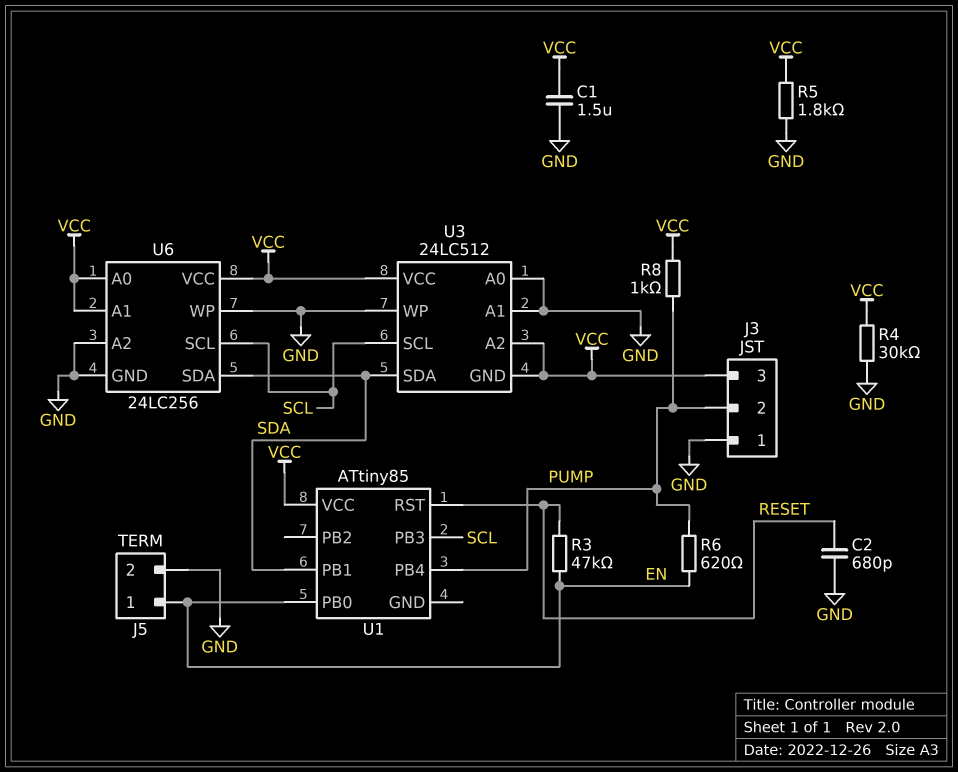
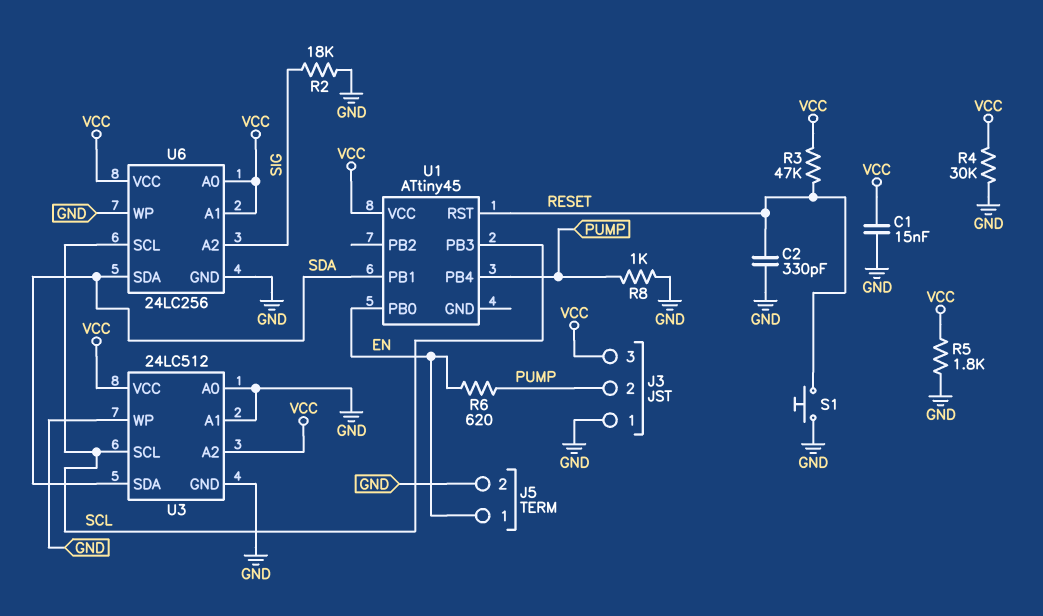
C1: 1.5uF (GND, VCC) -> 15nF (GND, VCC)
C2: 680pF (GND, RESET) -> 330pF (GND, RESET)
R2: none -> 18k (GND, SIG)
R3: 47k (EN, RESET) -> 47k (RESET, VCC)
R8: 1k (PUMP, VCC) -> 1k (GND, PUMP)
S1: none -> button (GND, RESET)
U1: ATtiny85 -> ATtiny45
U3 pin GND: VCC -> GND
U6 pin A2: GND -> SIG

